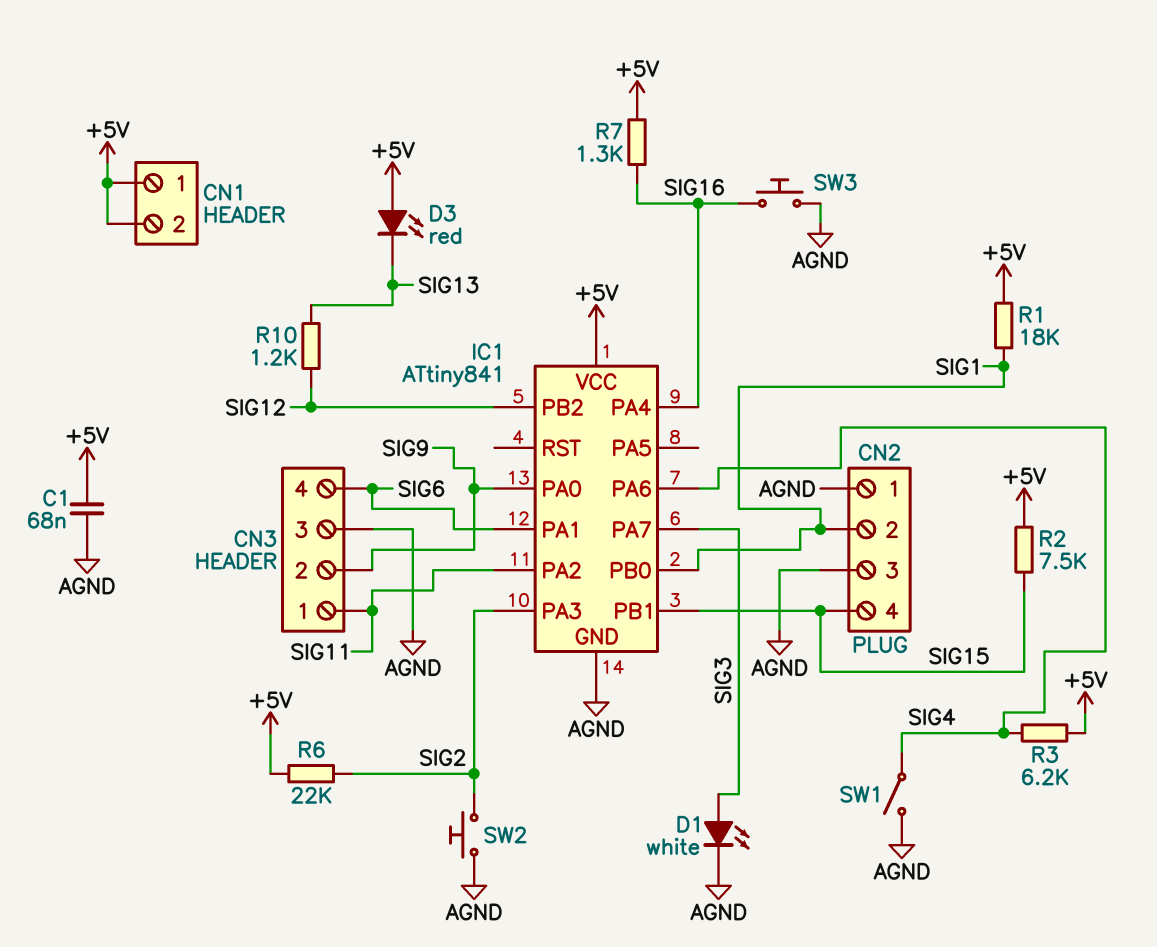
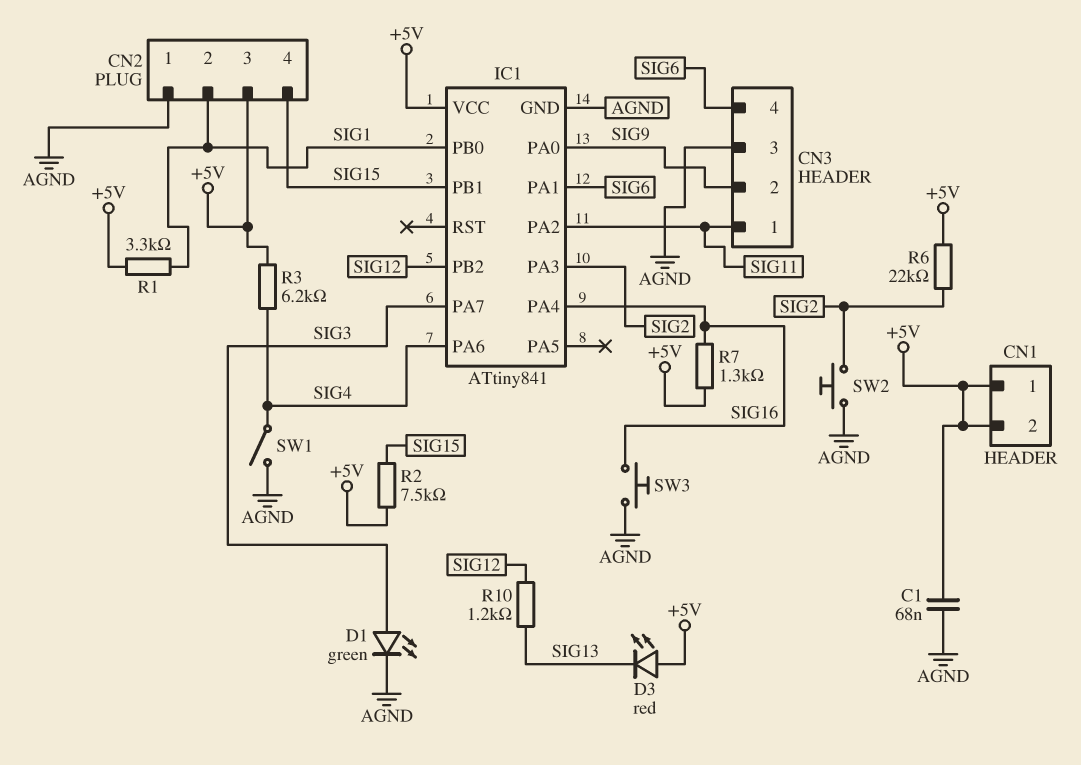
CN2 pin 3: AGND -> +5V
D1: LED white (A SIG3, K AGND) -> LED green (A SIG3, K AGND)
R1: 18k (+5V, SIG1) -> 3.3k (+5V, SIG1)

